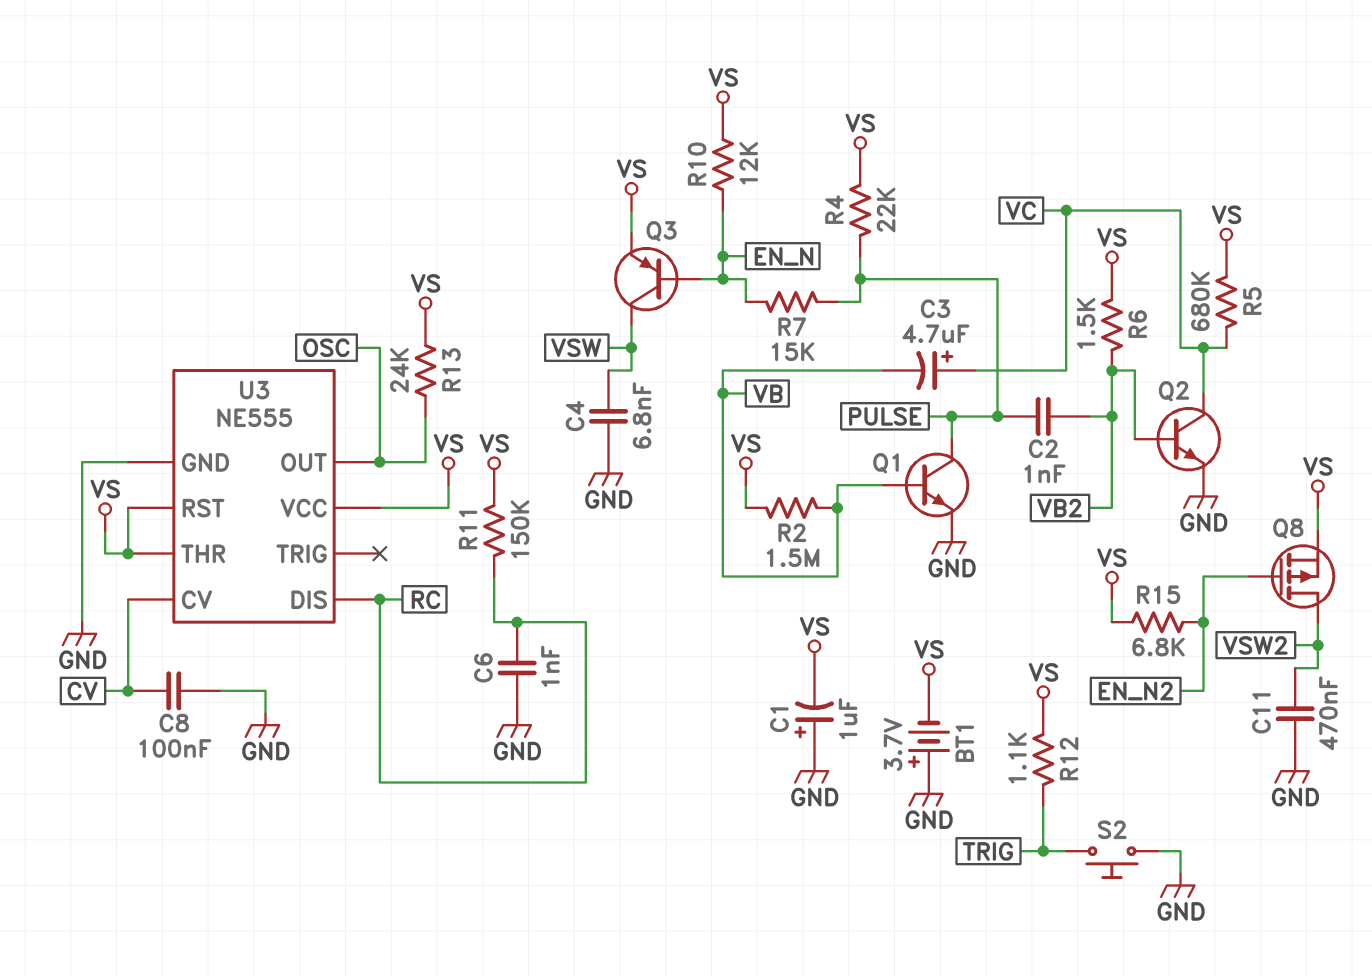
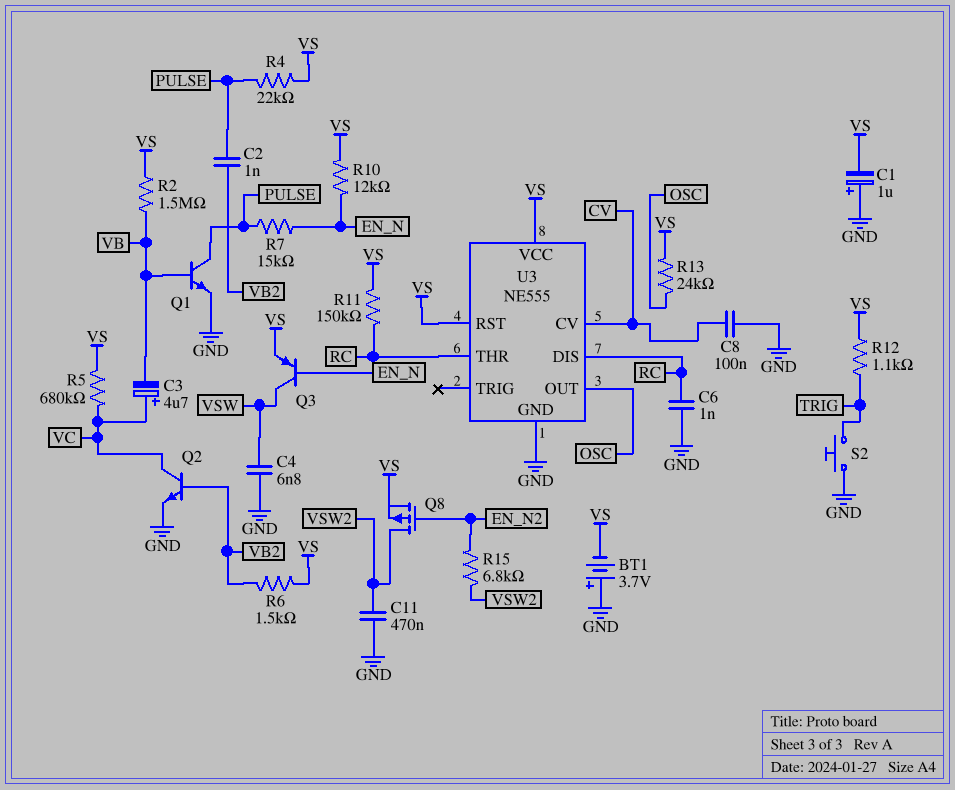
R15: 6.8k (EN_N2, VS) -> 6.8k (EN_N2, VSW2)
U3 pin THR: VS -> RC

